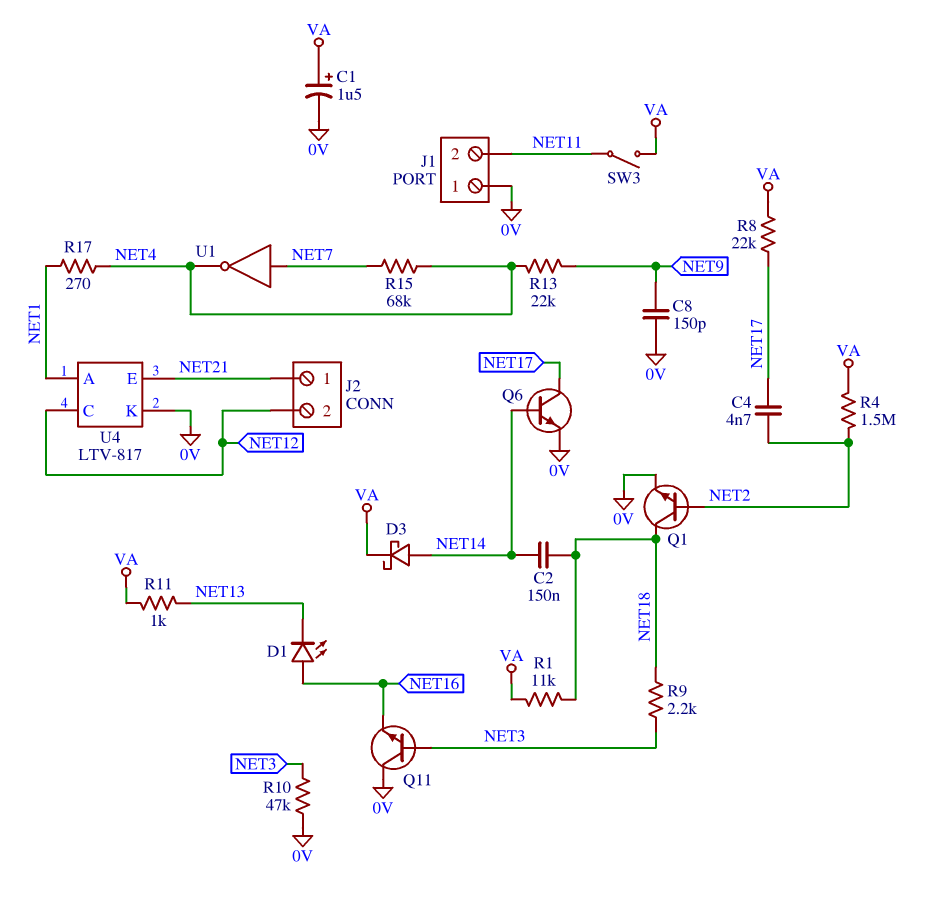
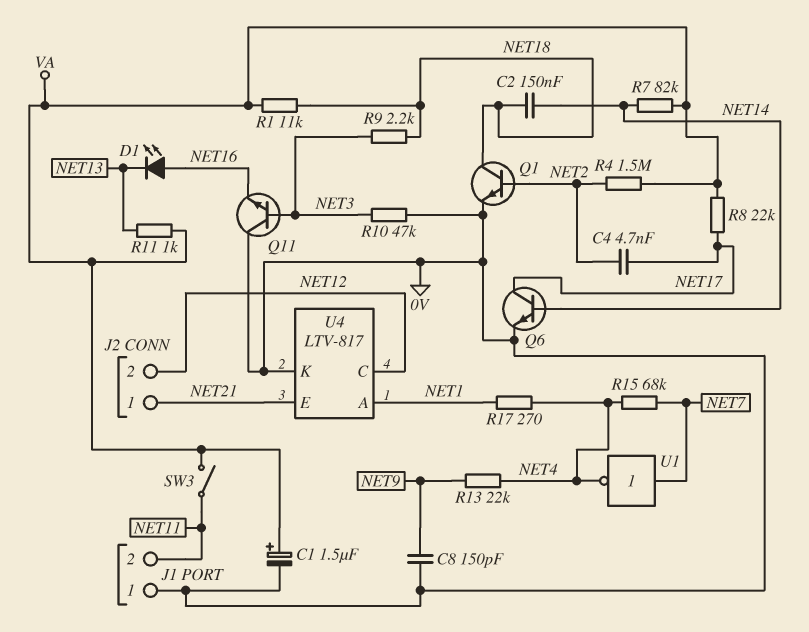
D3: schottky (A NET14, K VA) -> none
R7: none -> 82k (NET14, VA)

